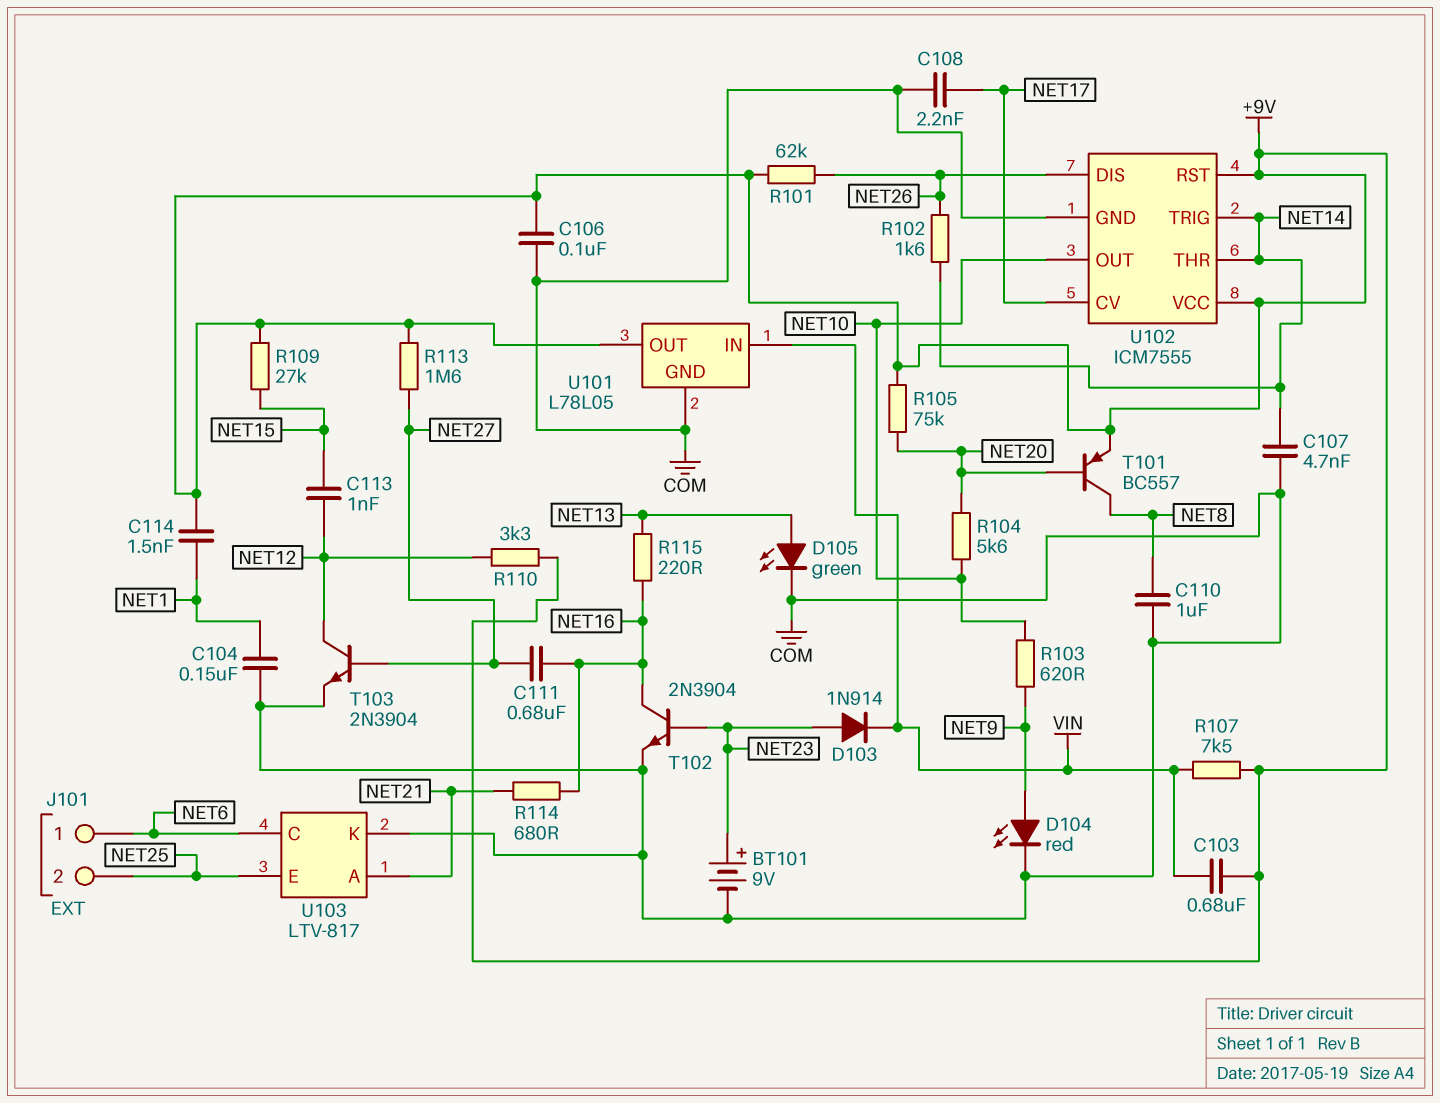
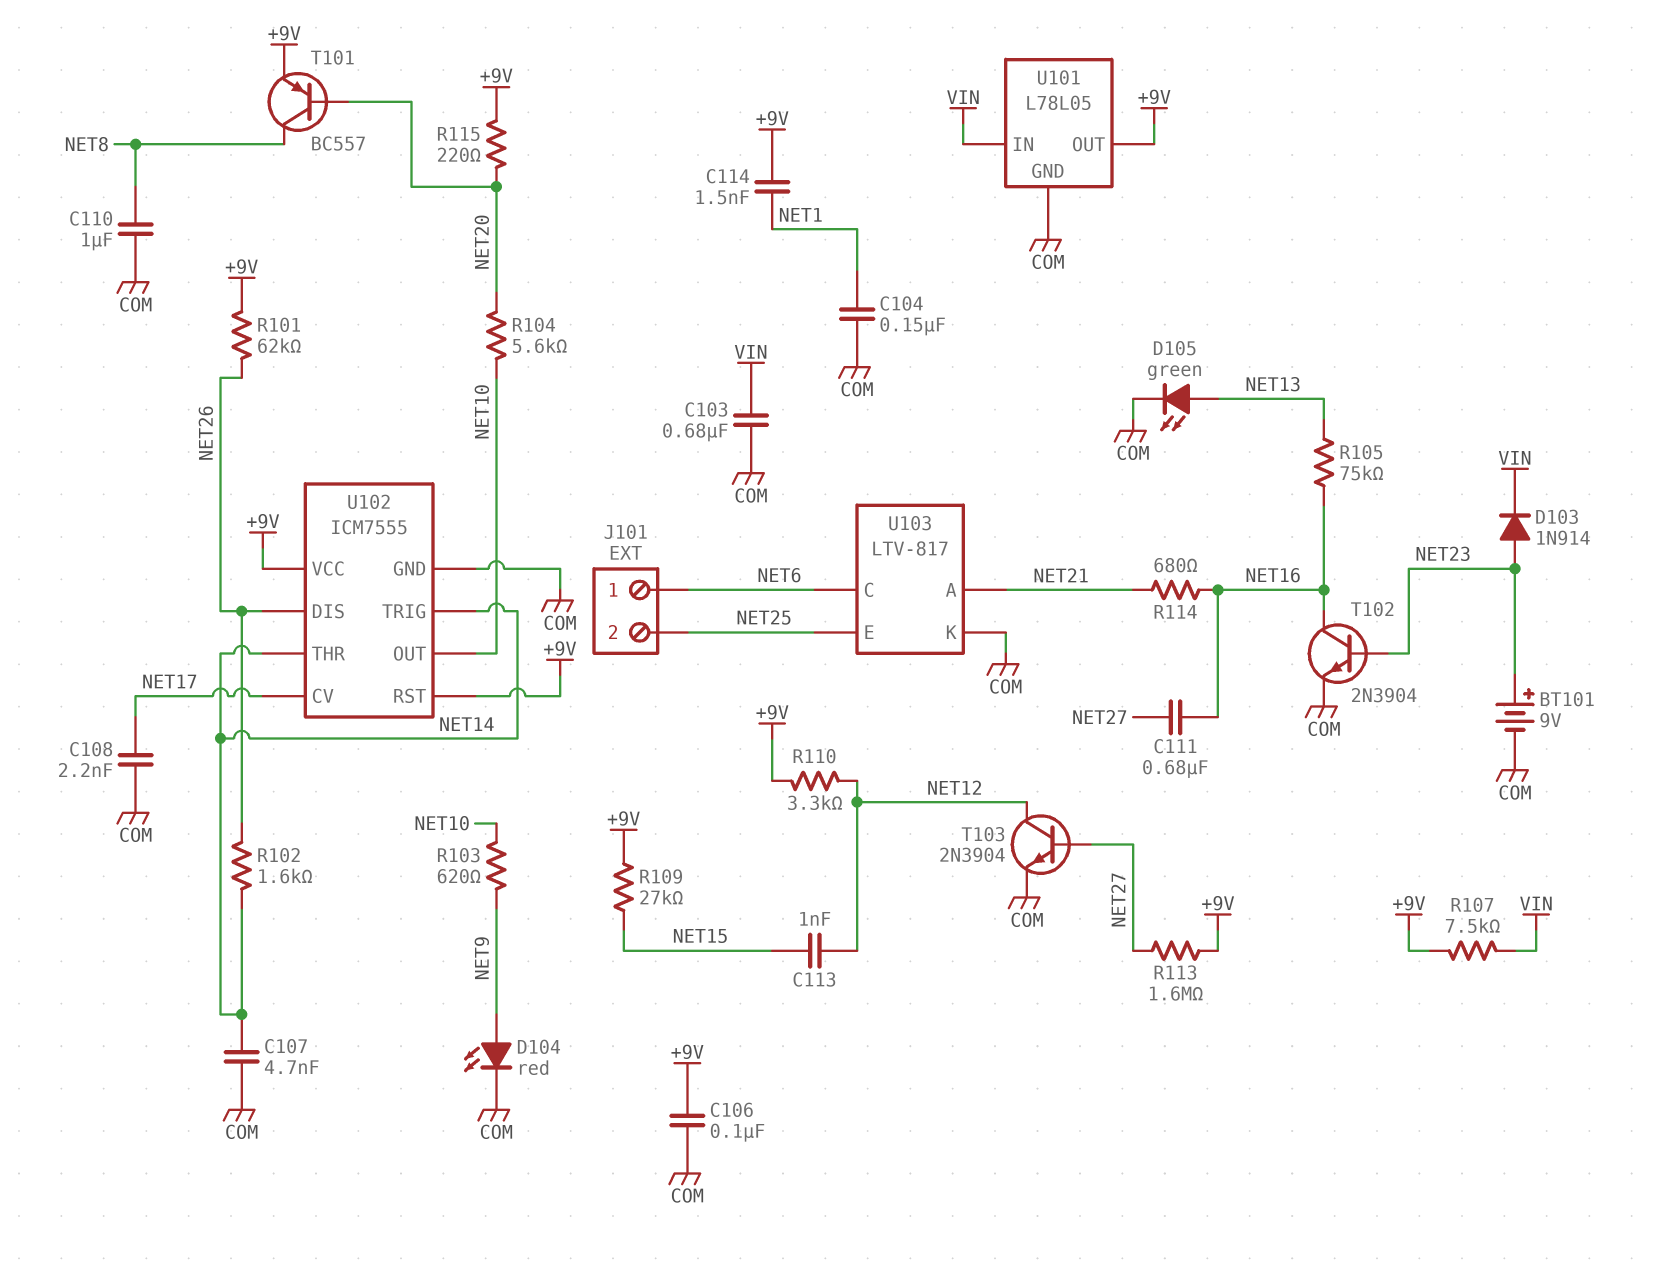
C103: 680nF (+9V, VIN) -> 680nF (COM, VIN)
R105: 75k (+9V, NET20) -> 75k (NET13, NET16)
R115: 220 (NET13, NET16) -> 220 (+9V, NET20)

